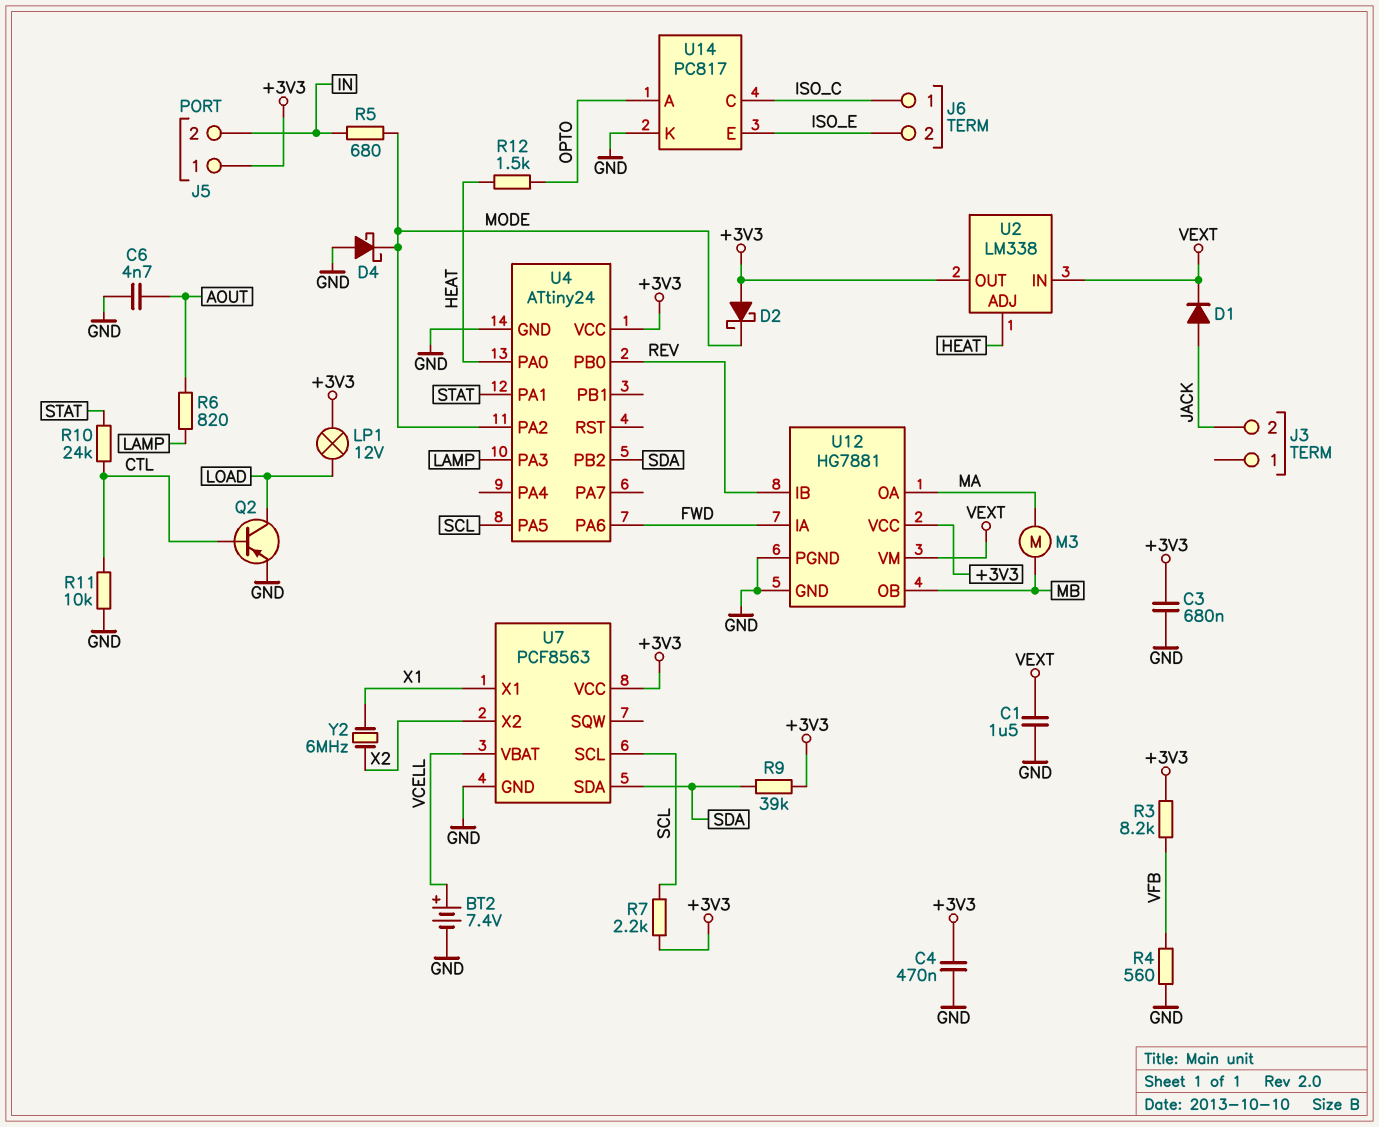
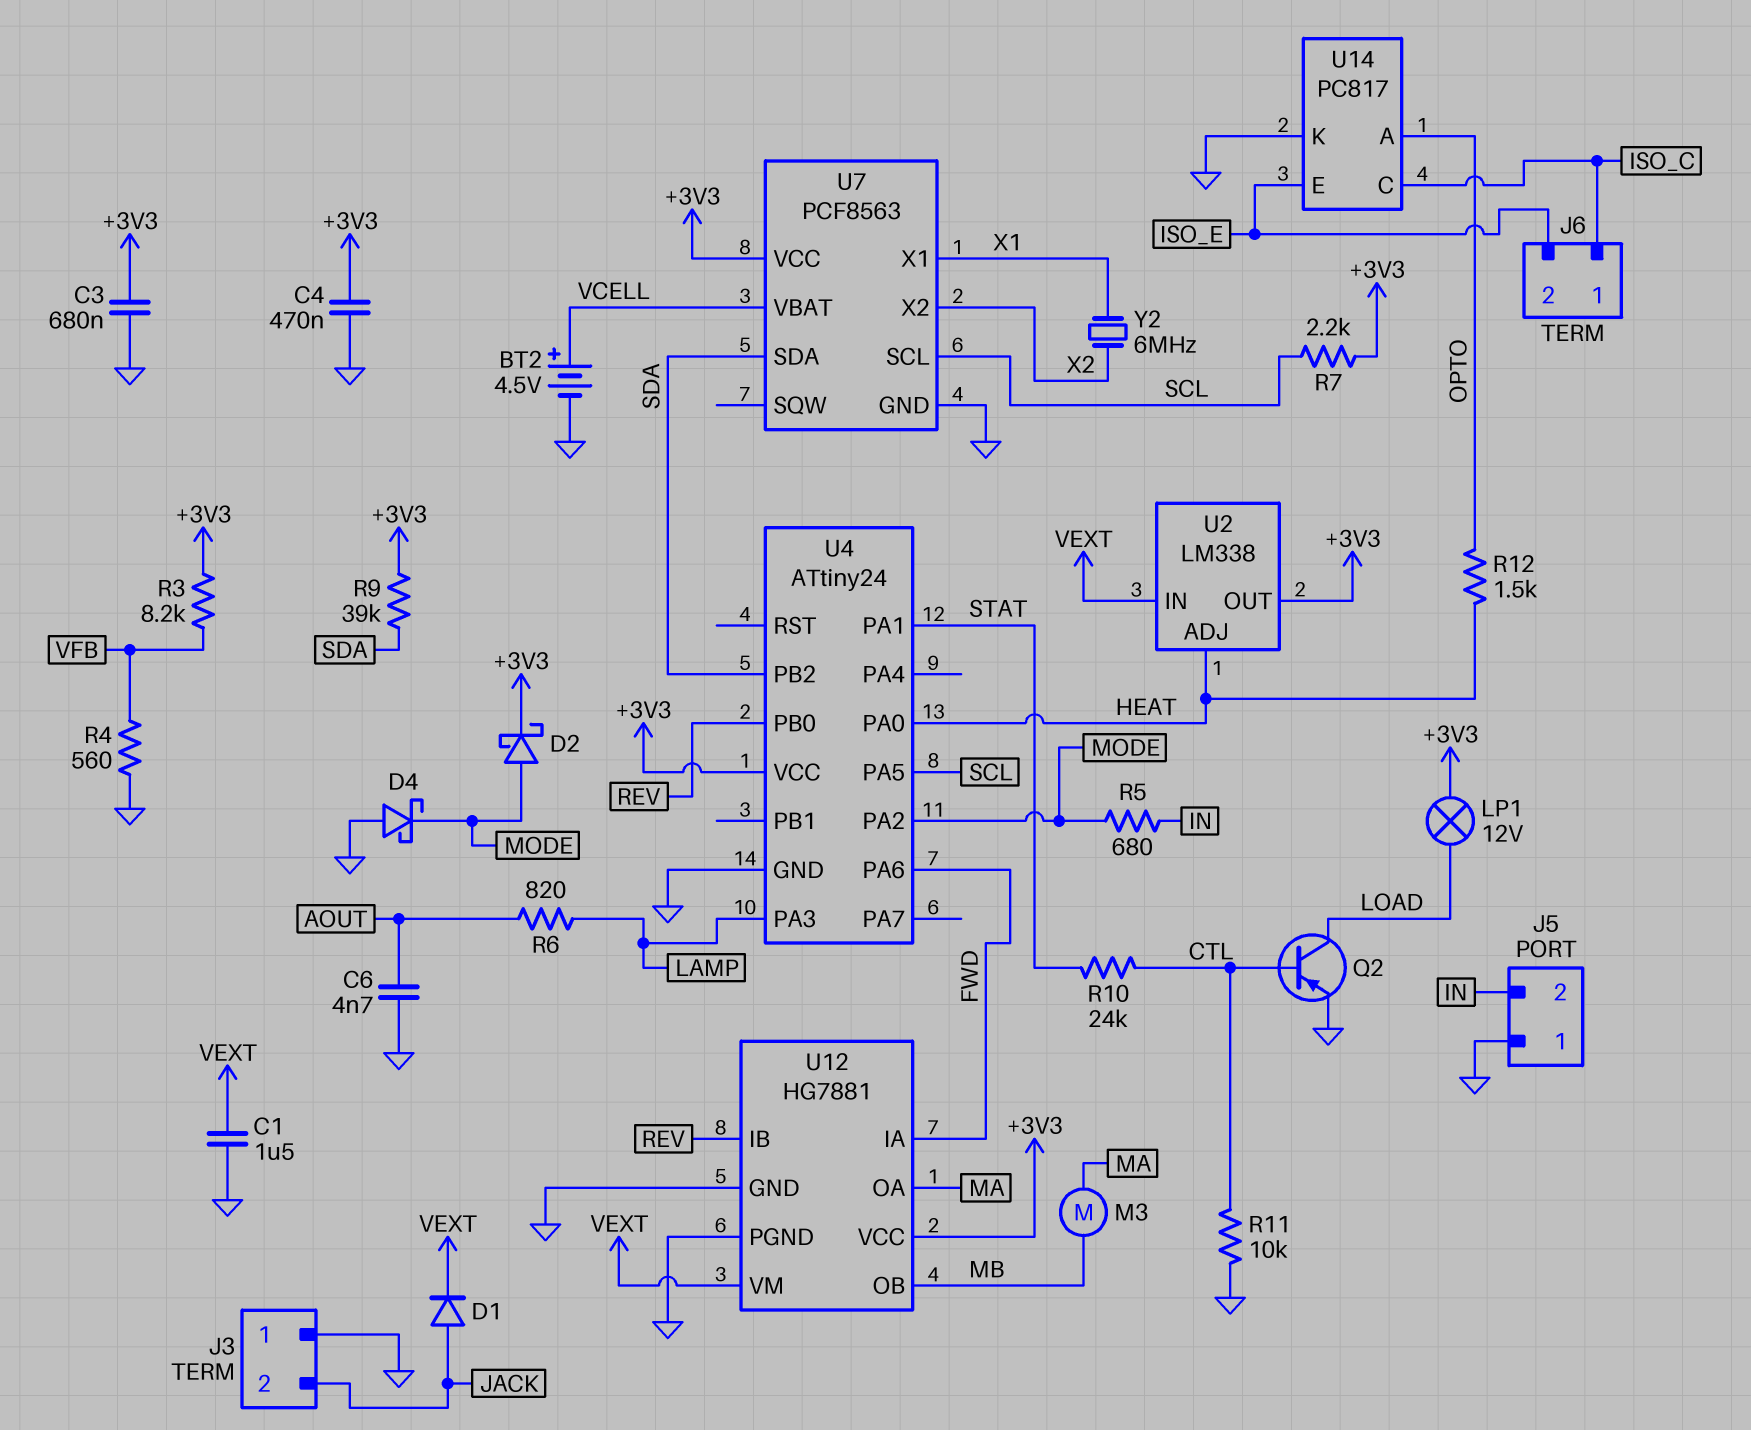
BT2: 7.4V (plus VCELL, minus GND) -> 4.5V (plus VCELL, minus GND)
D2: schottky (A +3V3, K MODE) -> schottky (A MODE, K +3V3)
J3 pin 1: none -> GND
J5 pin 1: +3V3 -> GND

